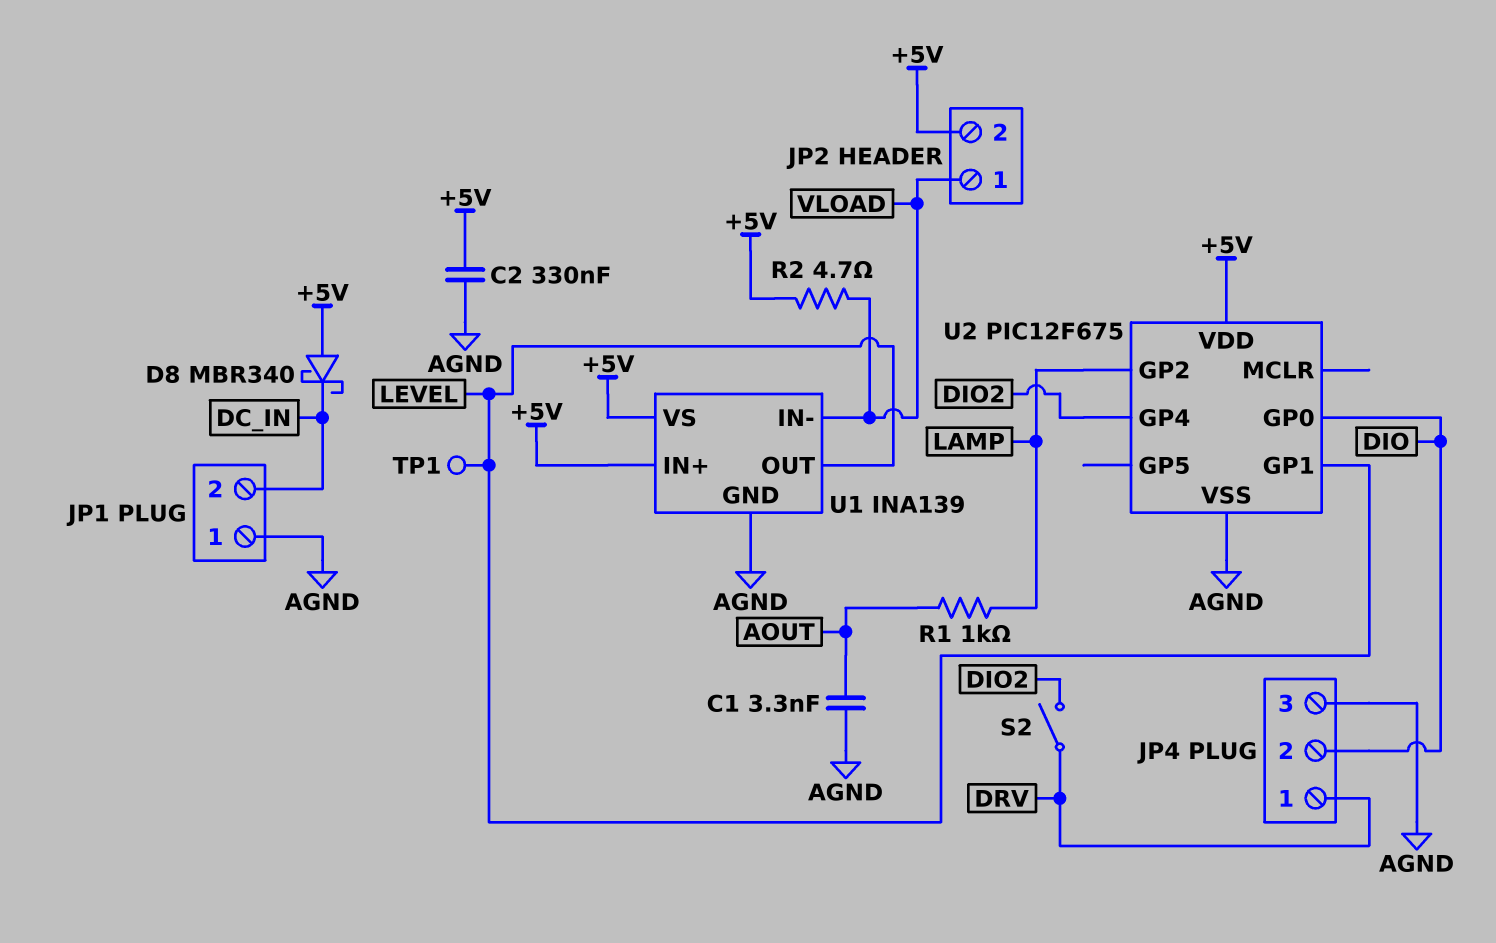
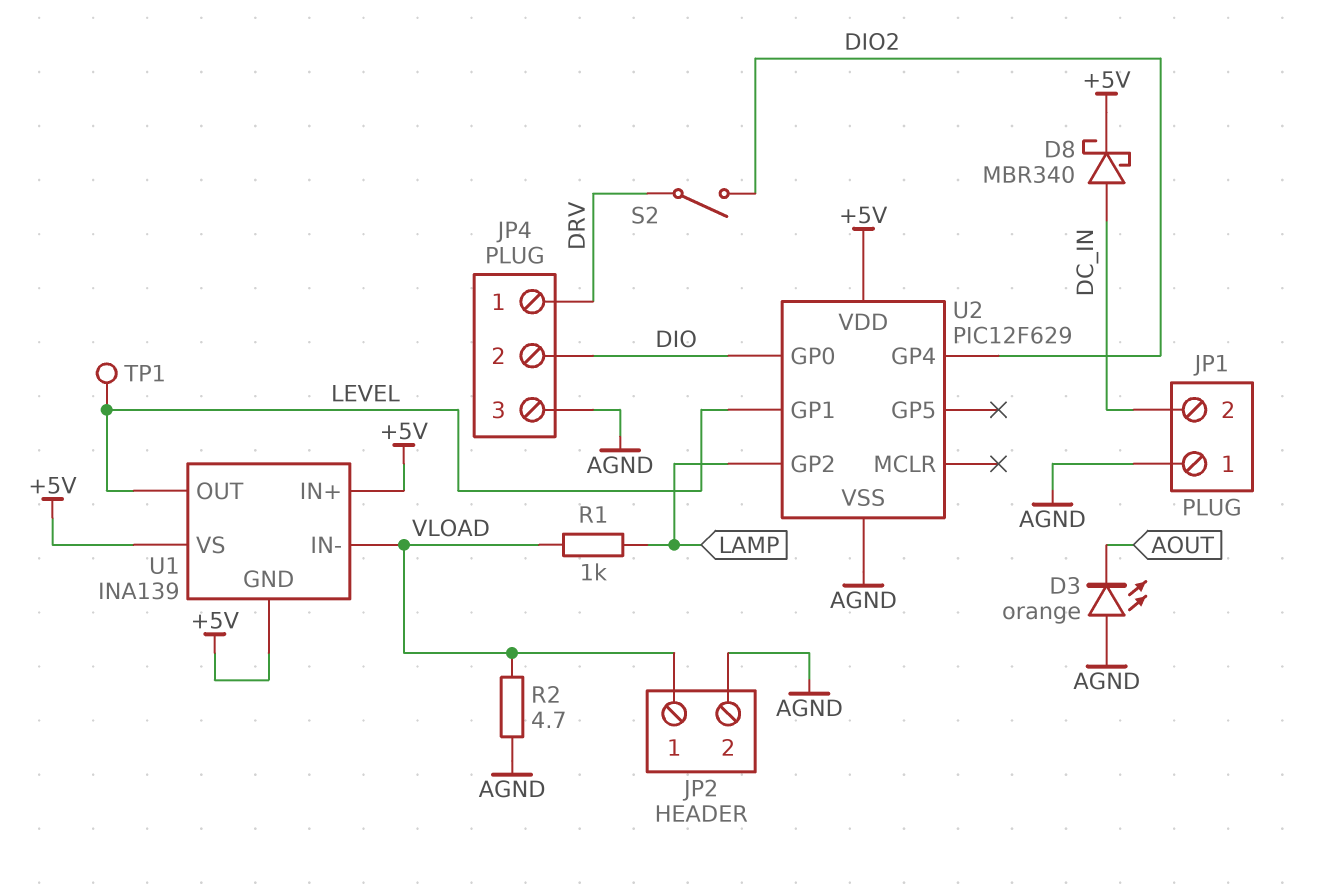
C1: 3.3nF (AGND, AOUT) -> none
C2: 330nF (+5V, AGND) -> none
D3: none -> LED orange (A AGND, K AOUT)
D8: schottky MBR340 (A +5V, K DC_IN) -> schottky MBR340 (A DC_IN, K +5V)
JP2 pin 2: +5V -> AGND
R1: 1k (AOUT, LAMP) -> 1k (LAMP, VLOAD)
R2: 4.7 (+5V, VLOAD) -> 4.7 (AGND, VLOAD)
U1 pin GND: AGND -> +5V
U2: PIC12F675 -> PIC12F629

